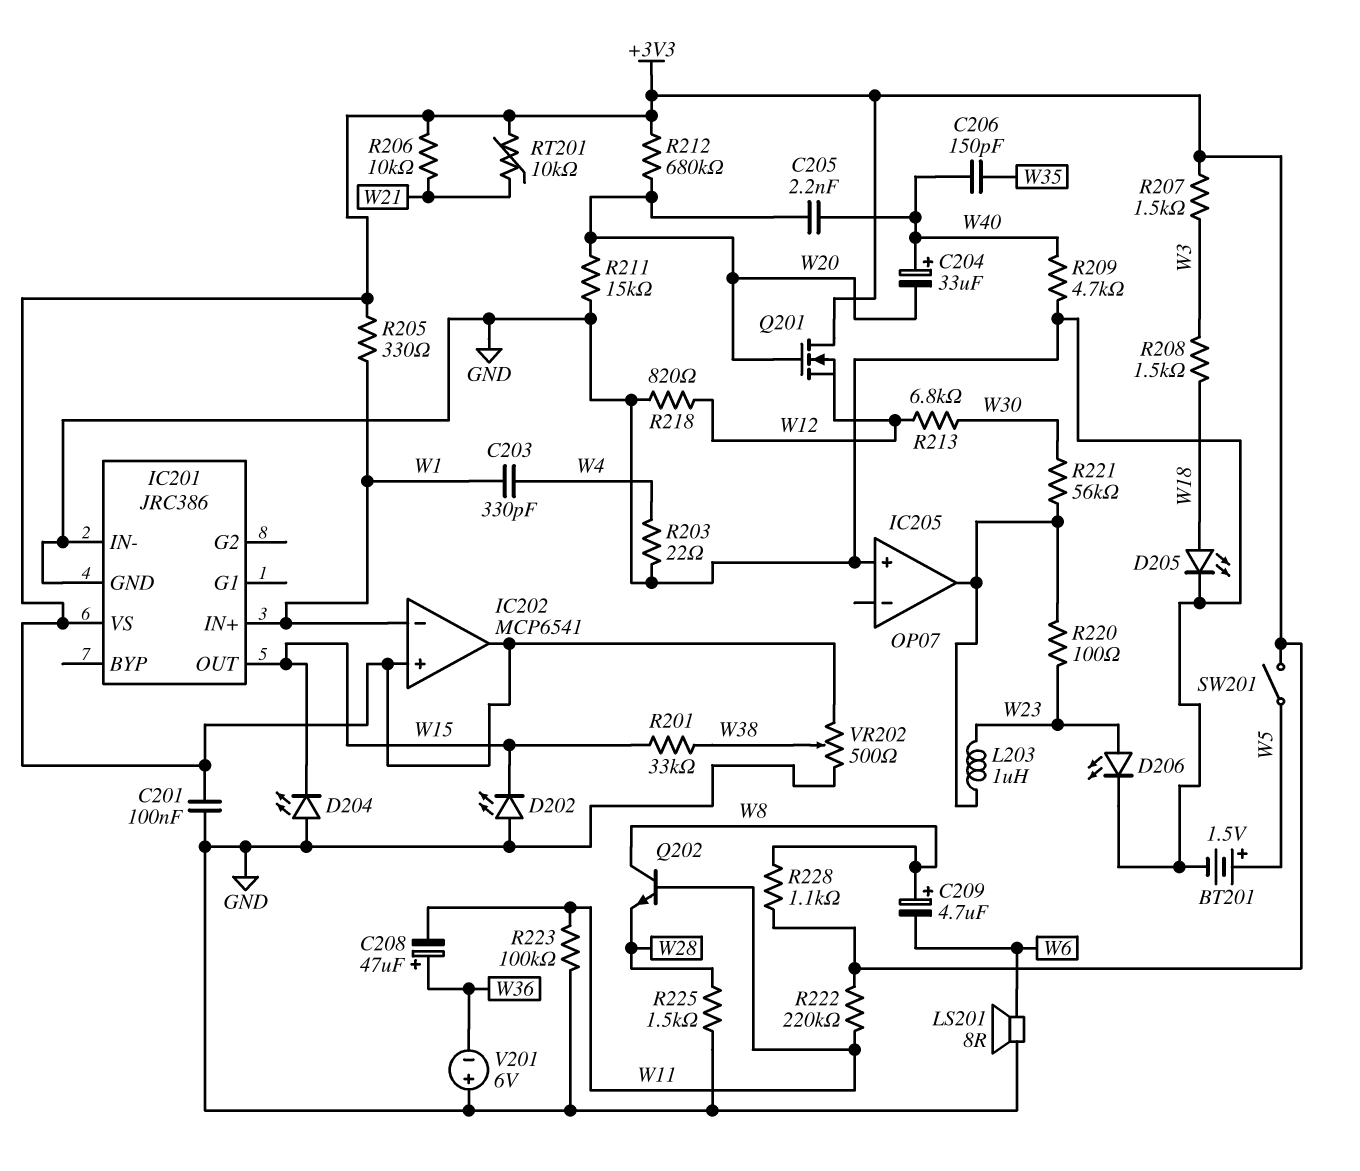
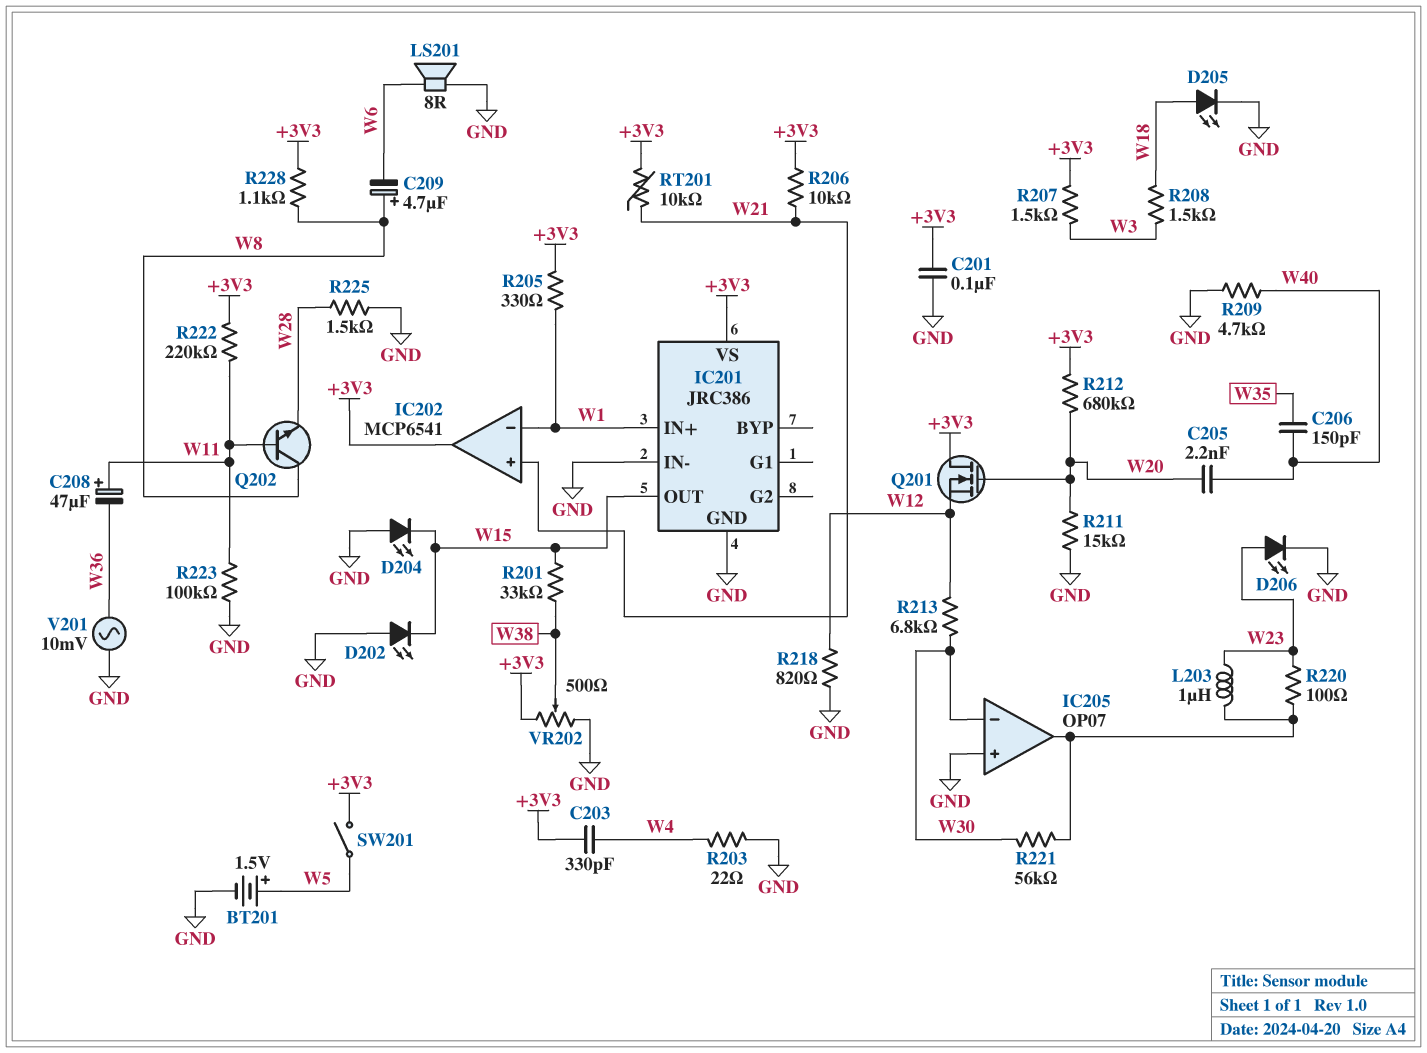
C203: 330pF (W1, W4) -> 330pF (+3V3, W4)
C204: 33uF (plus W40, minus W20) -> none
C208: 47uF (plus W36, minus W11) -> 47uF (plus W11, minus W36)
IC202 pin in+: +3V3 -> W21
IC205 pin in-: none -> W30
V201: 6V (plus GND, minus W36) -> AC 10mV (GND, W36)

